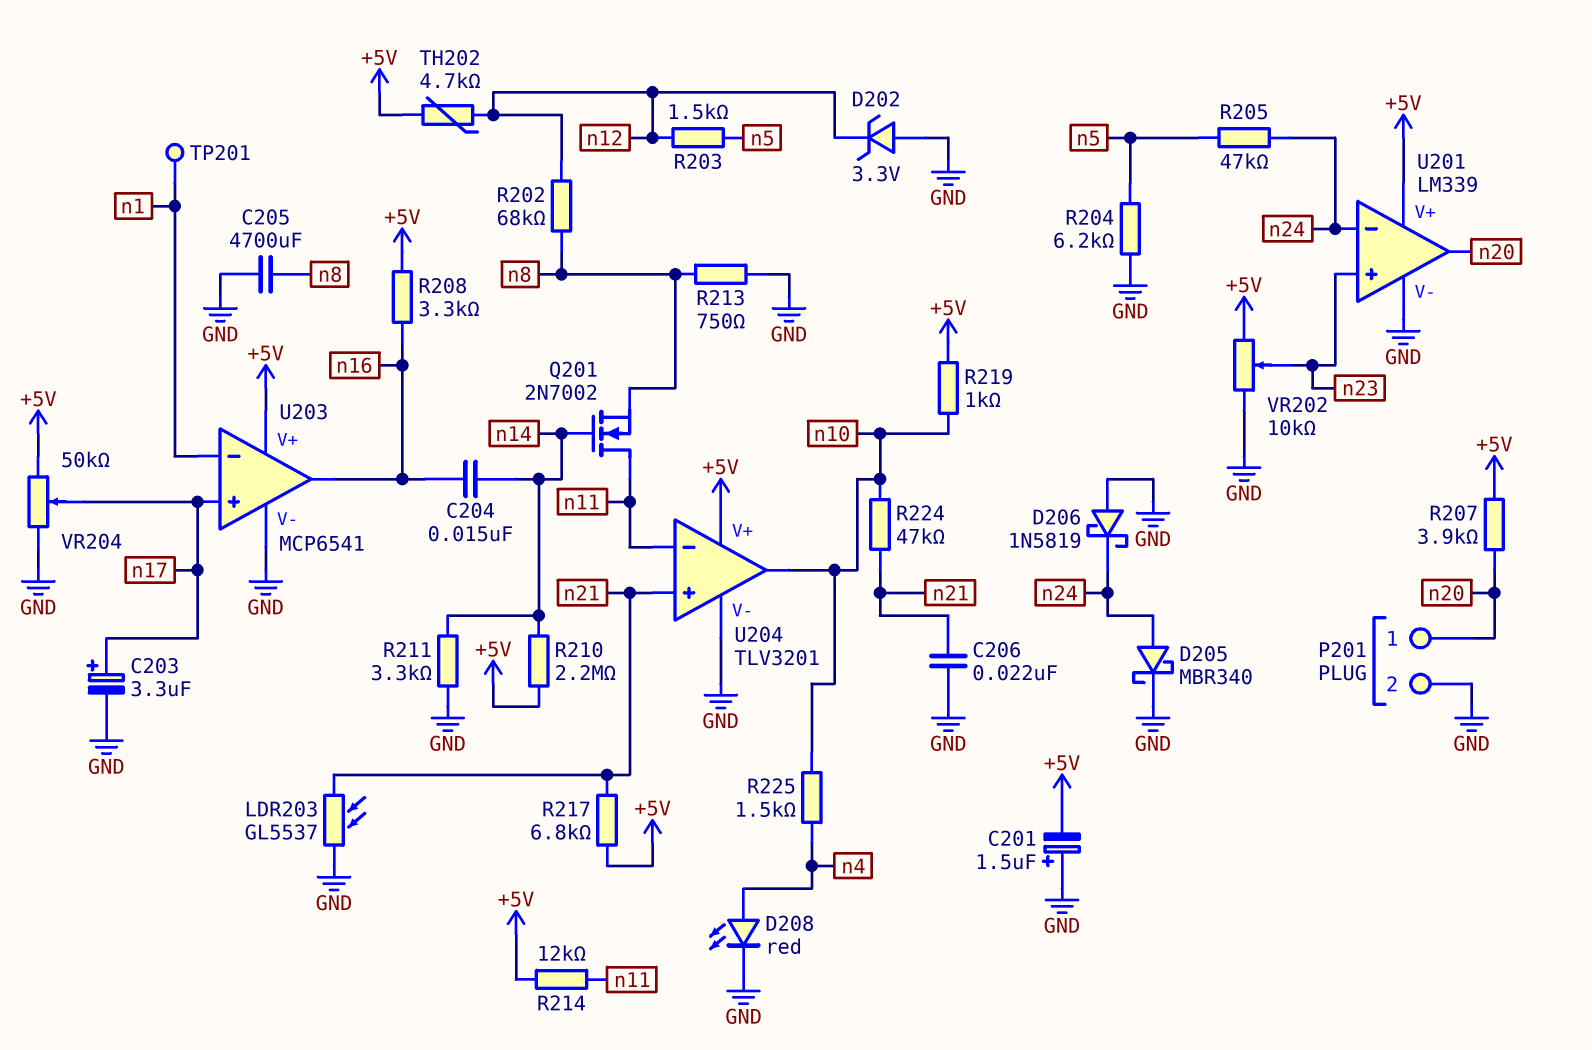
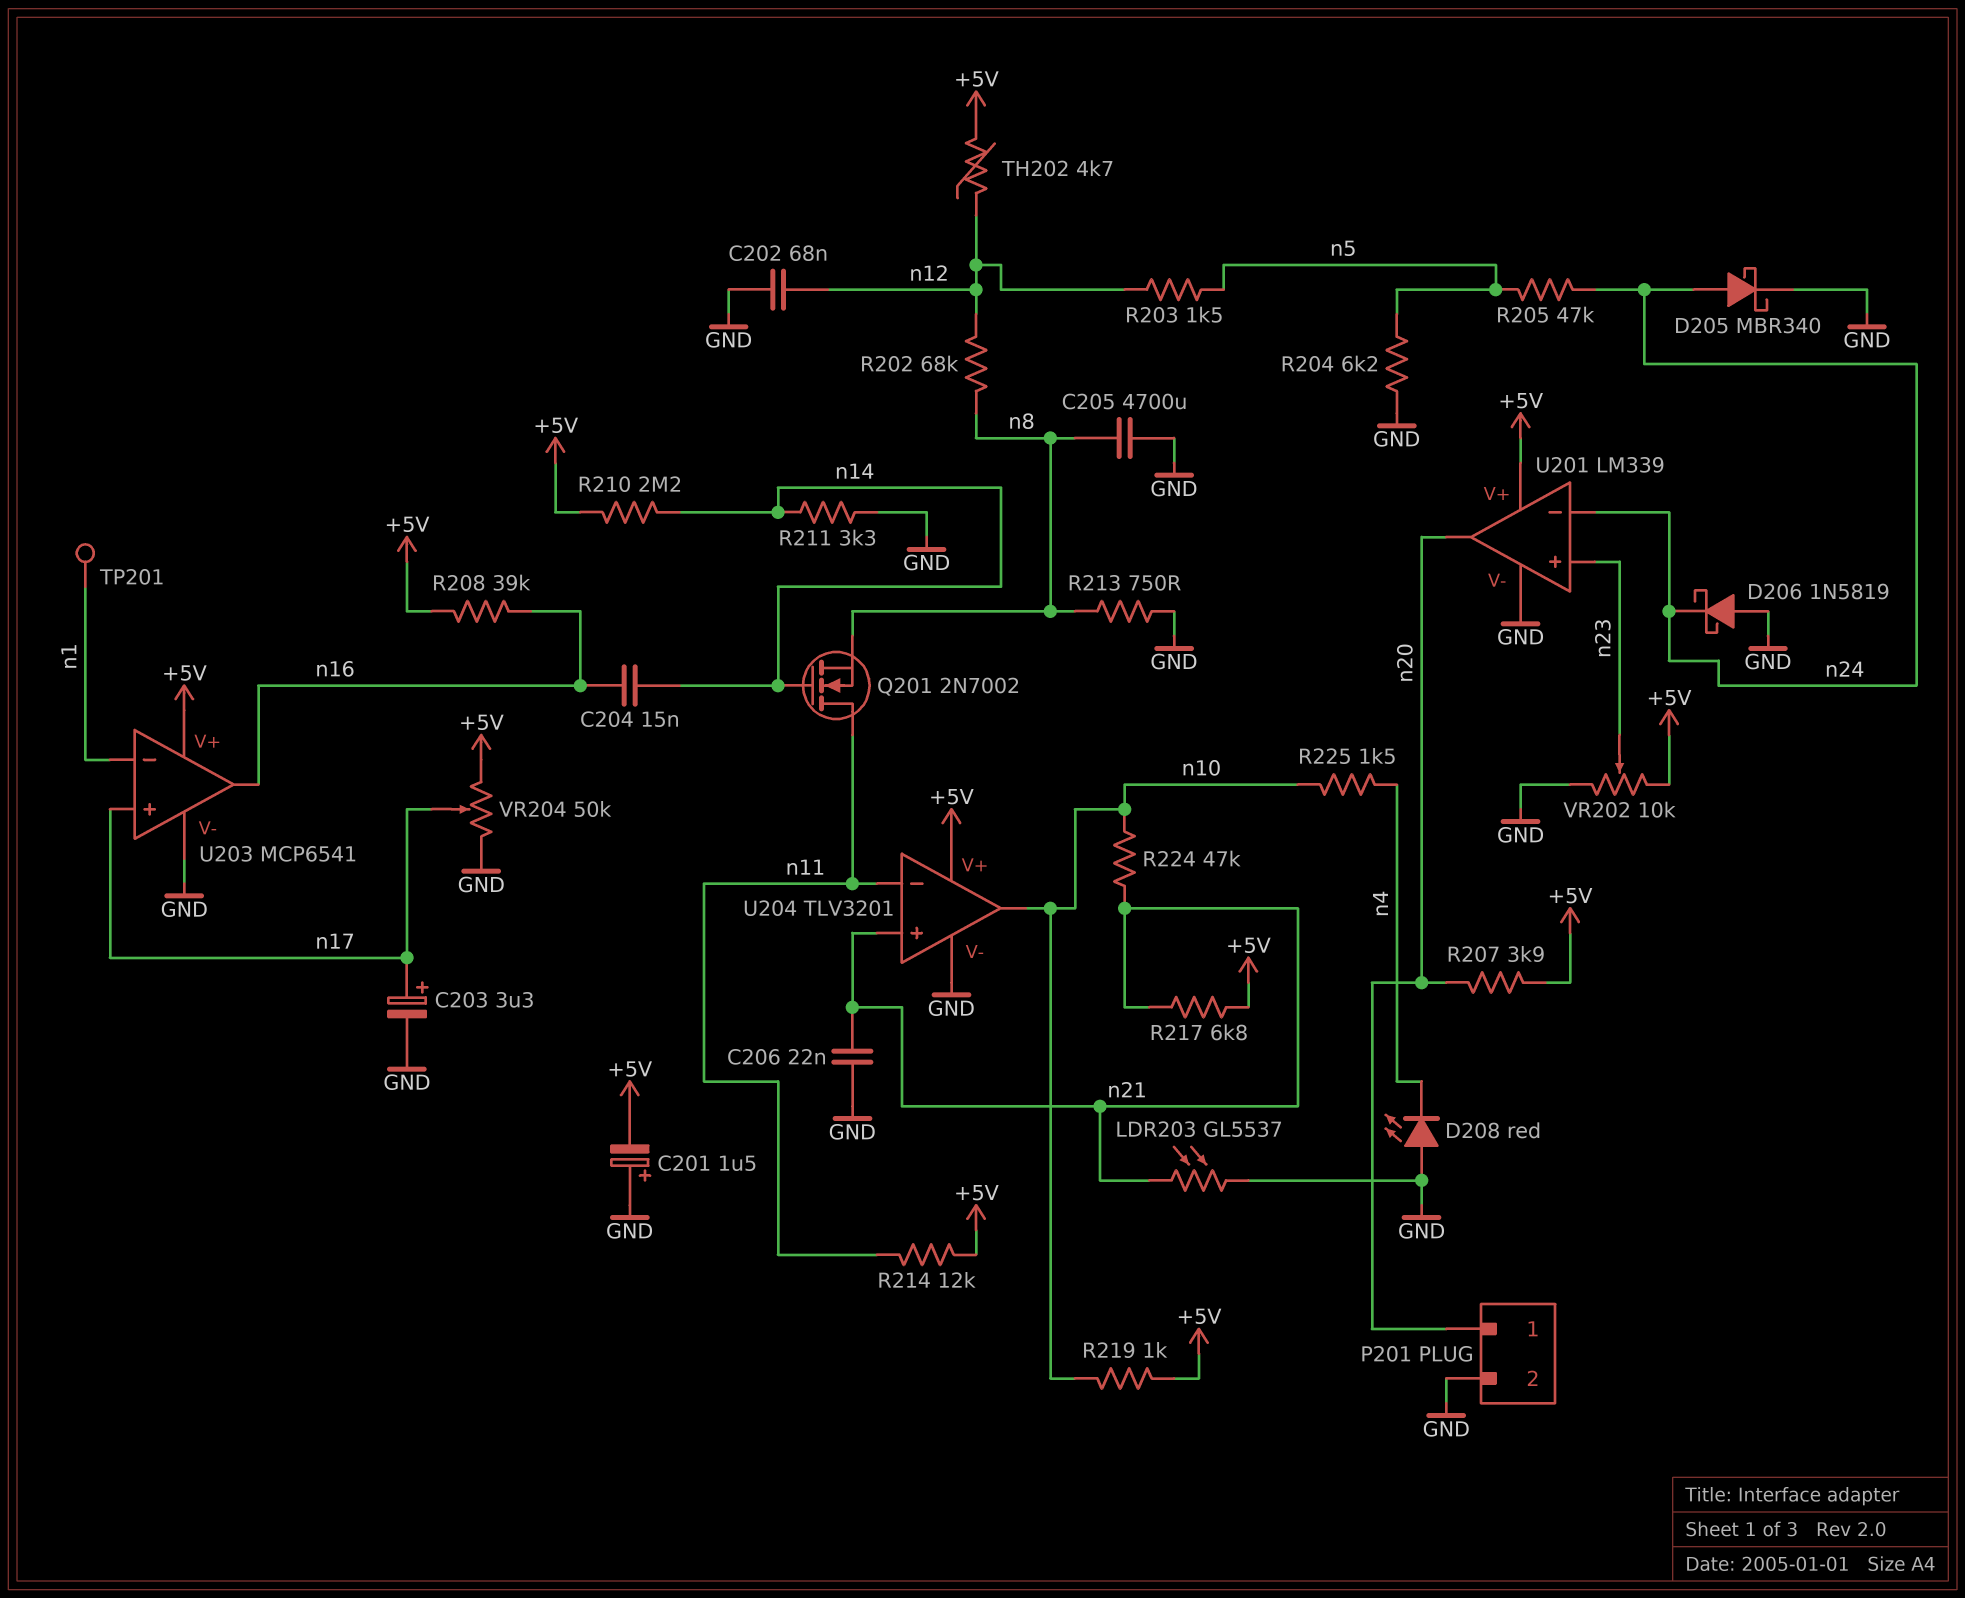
C202: none -> 68nF (GND, n12)
D202: zener 3.3V (A GND, K n12) -> none
D208: LED red (A n4, K GND) -> LED red (A GND, K n4)
R208: 3.3k (+5V, n16) -> 39k (+5V, n16)

